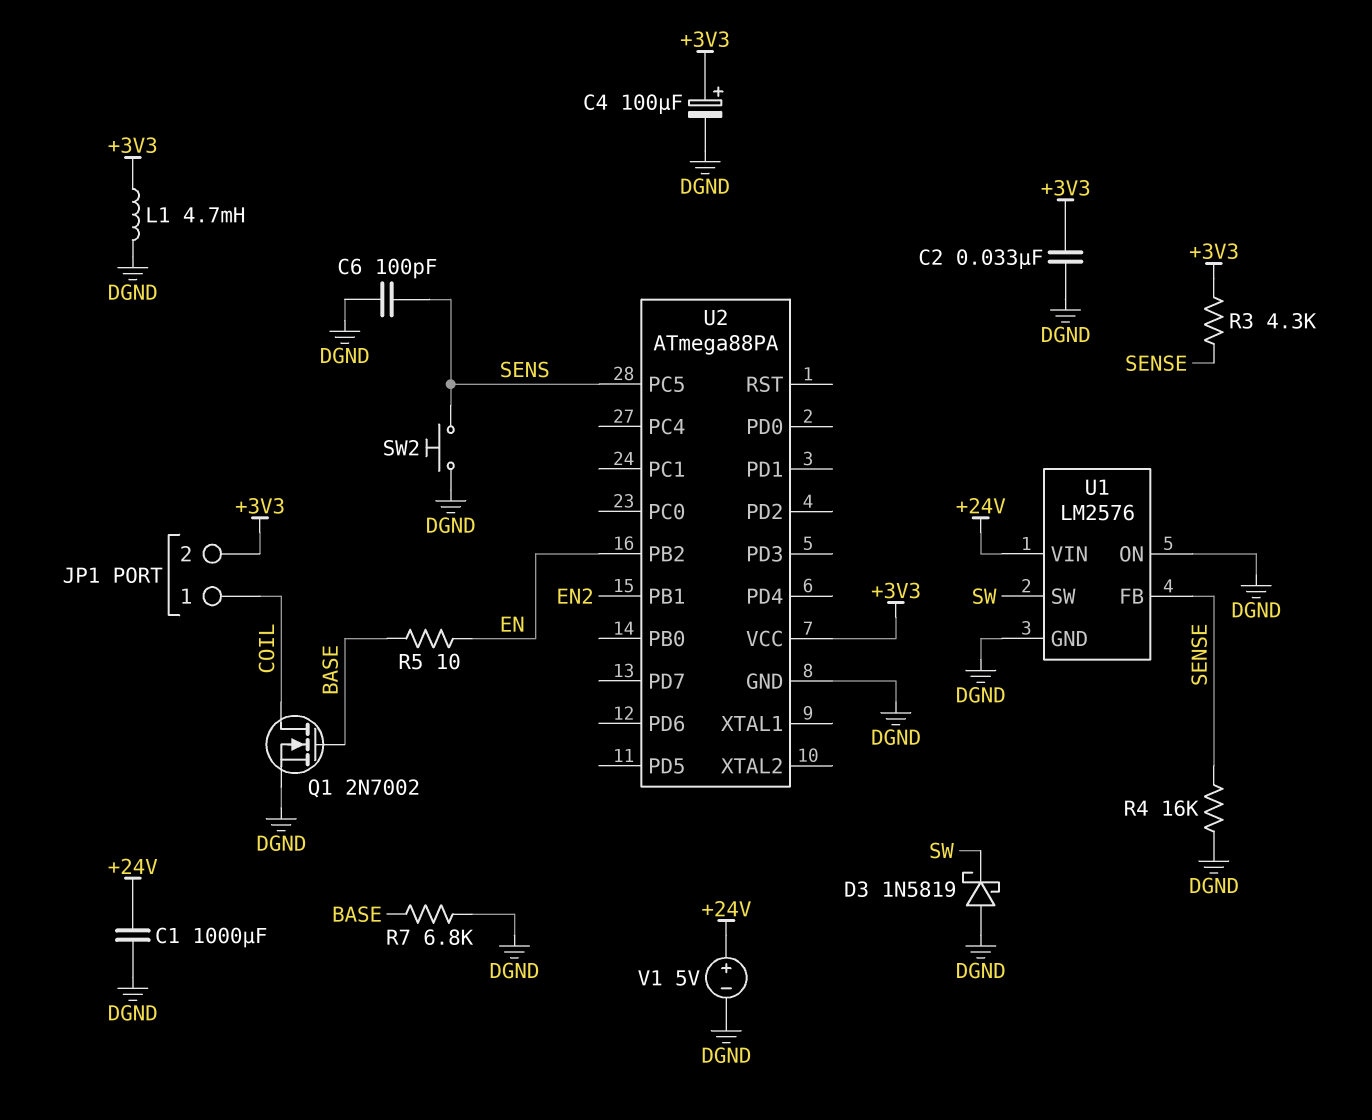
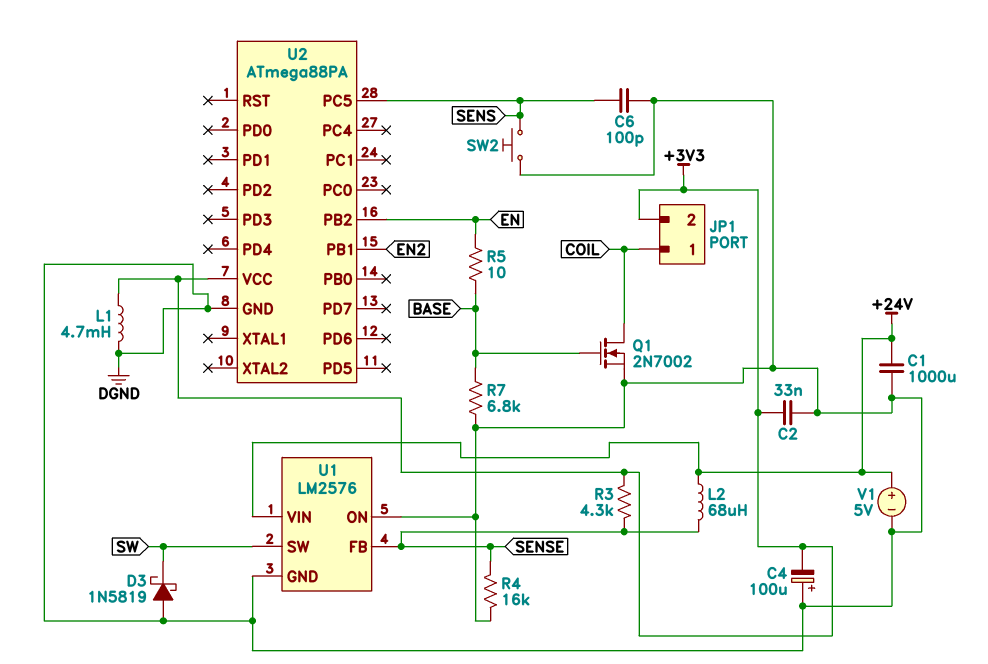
C4: 100uF (plus +3V3, minus DGND) -> 100uF (plus DGND, minus +3V3)
L2: none -> 68uH (+24V, SENSE)

